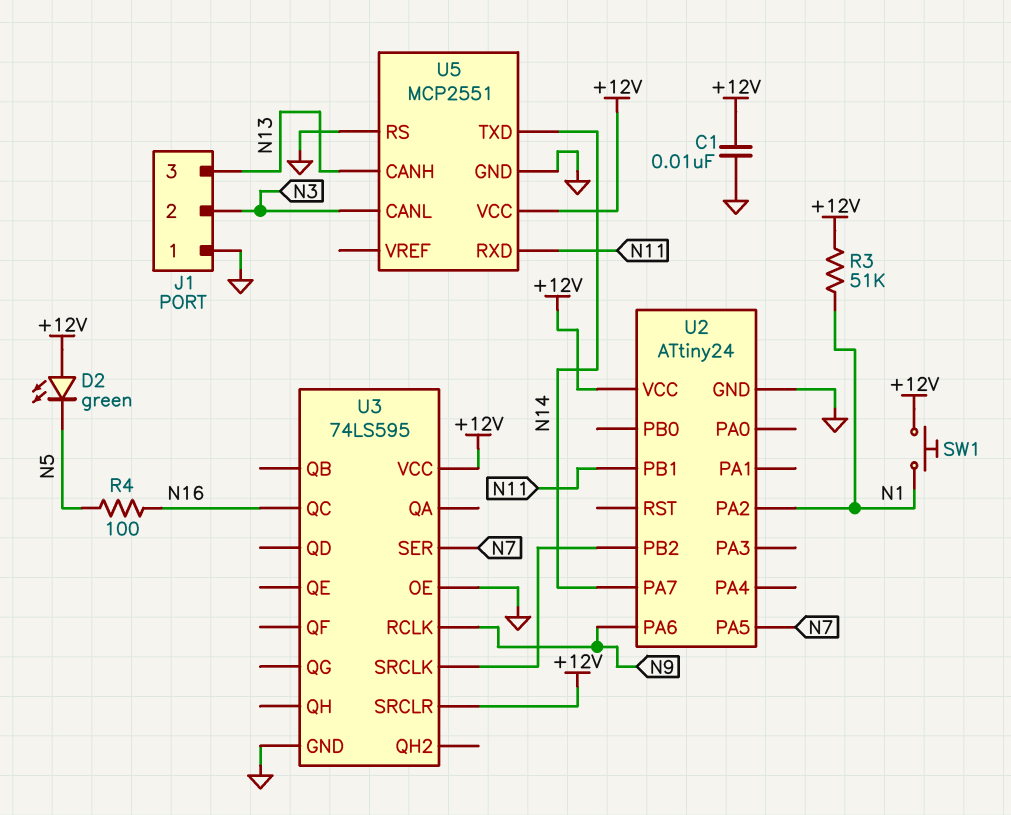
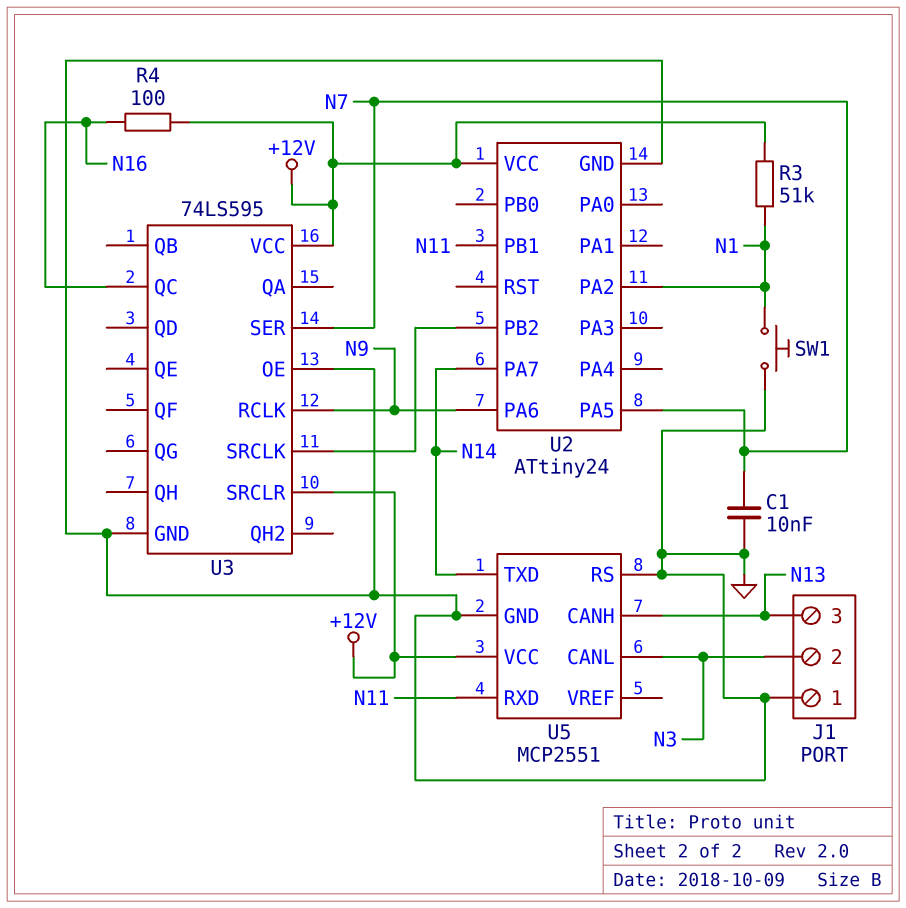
C1: 10nF (+12V, GND) -> 10nF (GND, N7)
D2: LED green (A +12V, K N5) -> none
R4: 100 (N5, N16) -> 100 (+12V, N16)
SW1: button (+12V, N1) -> button (GND, N1)

